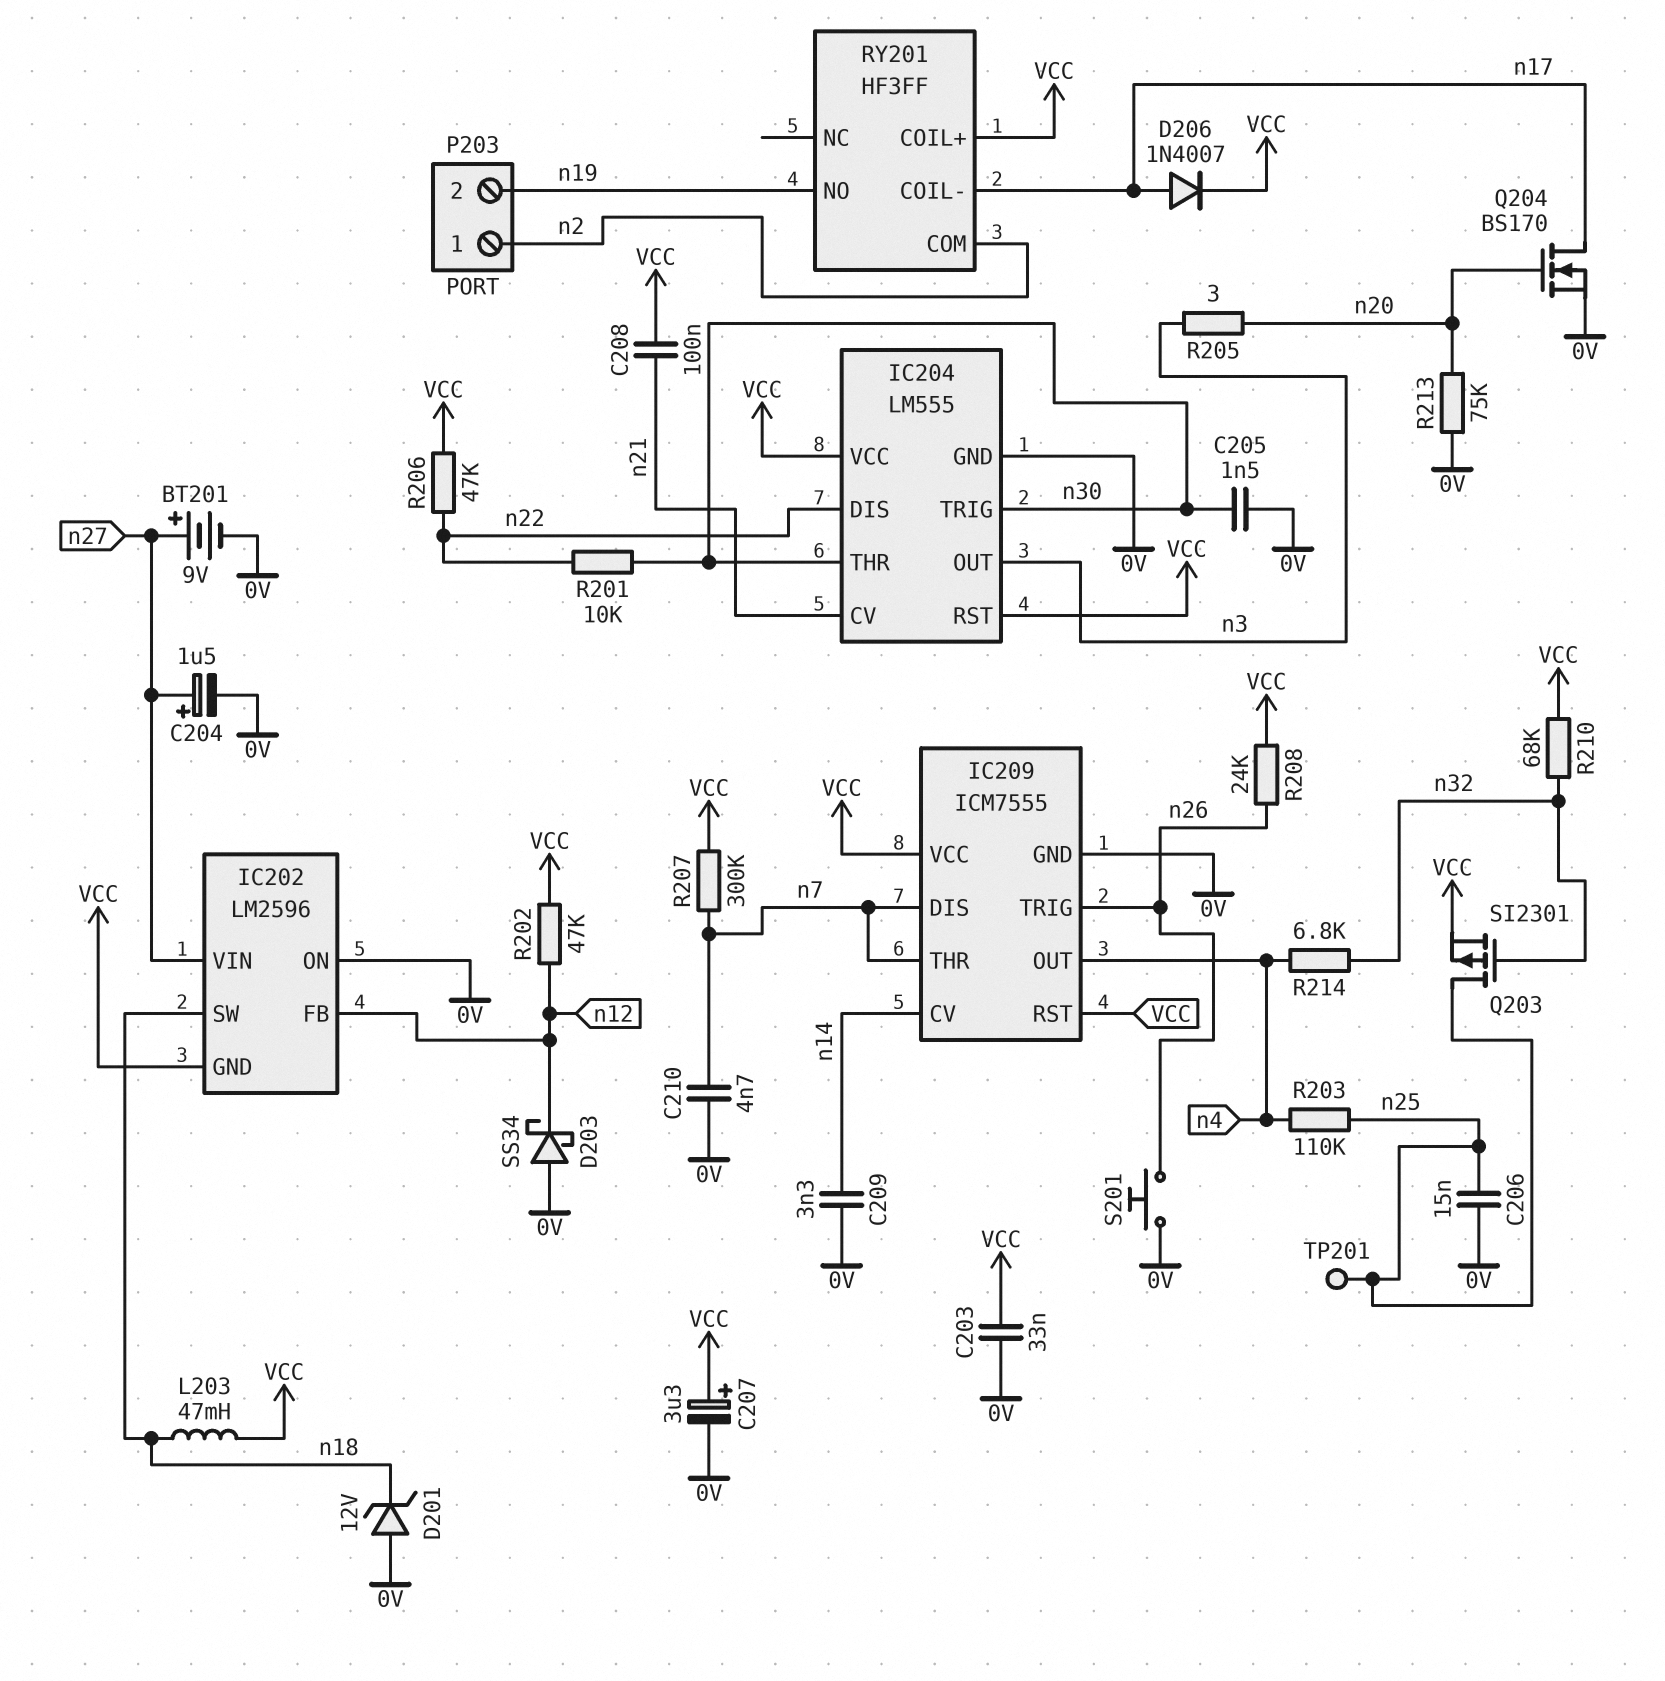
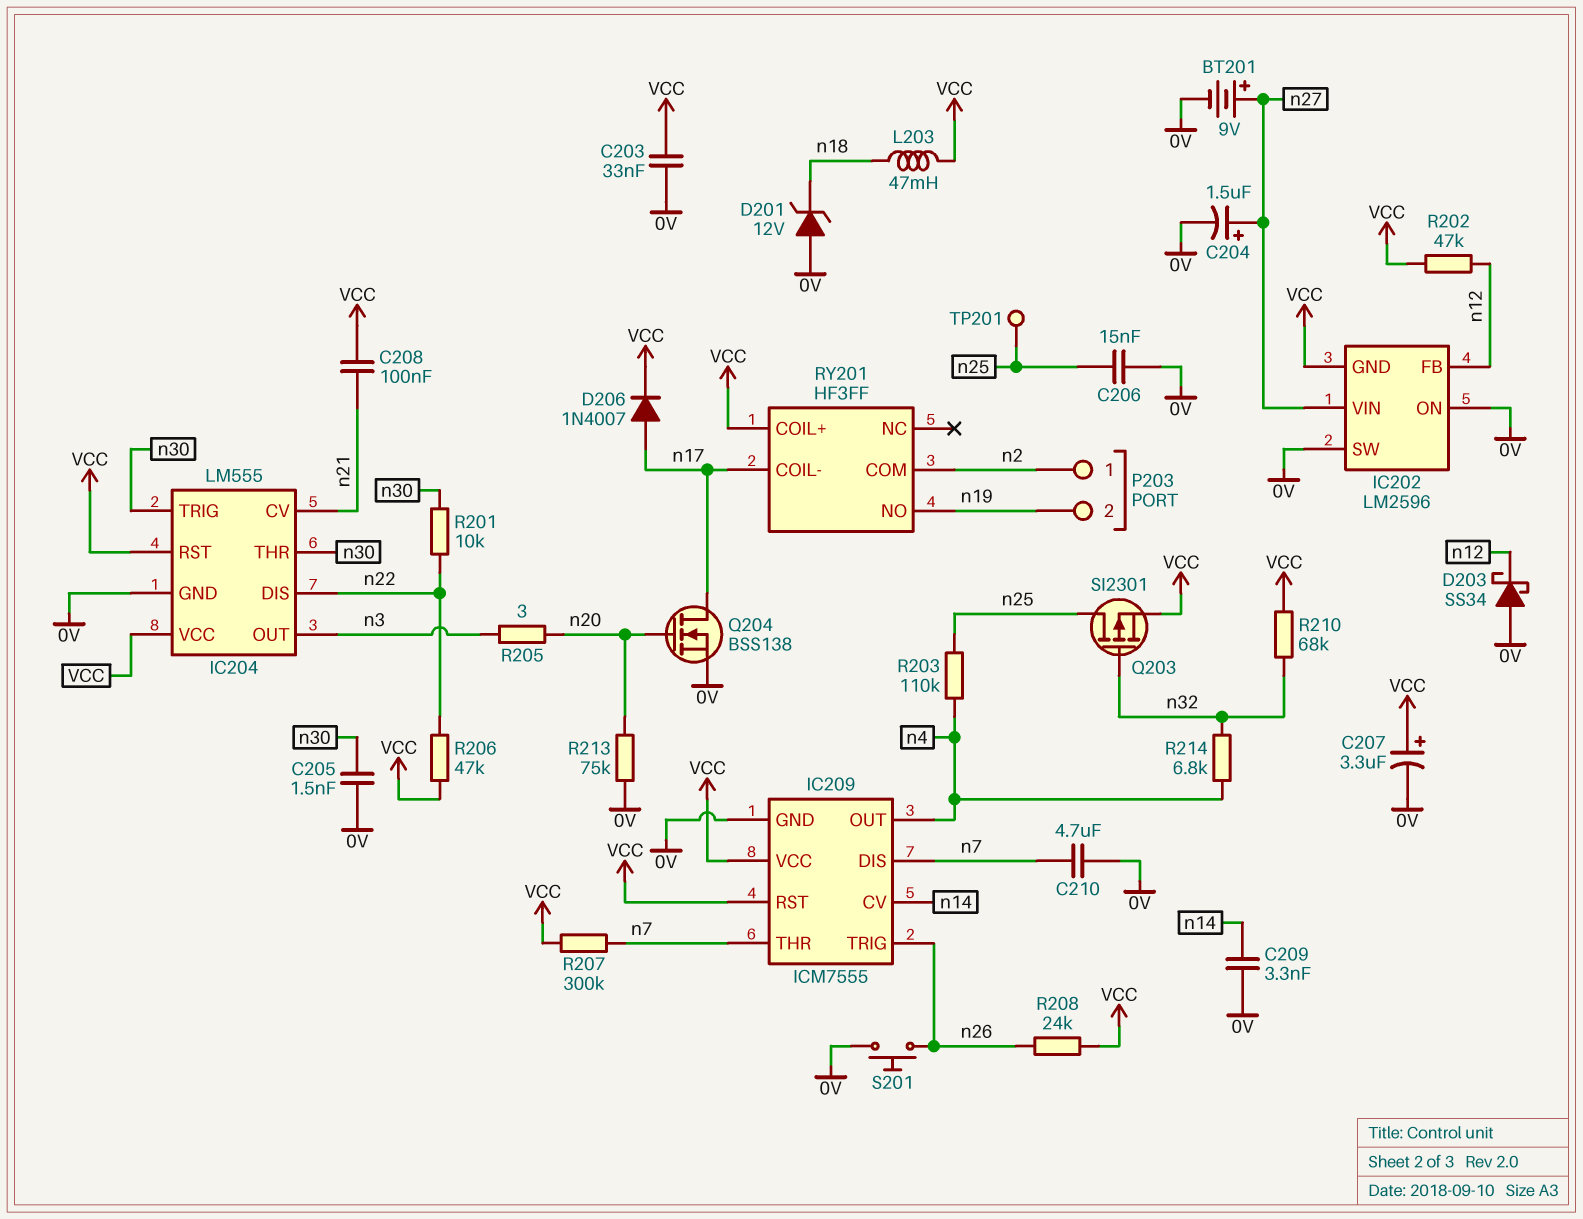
C210: 4.7nF (0V, n7) -> 4.7uF (0V, n7)
IC202 pin SW: n18 -> 0V
Q204: NMOS BS170 (G n20, D n17, S 0V) -> NMOS BSS138 (G n20, D n17, S 0V)

